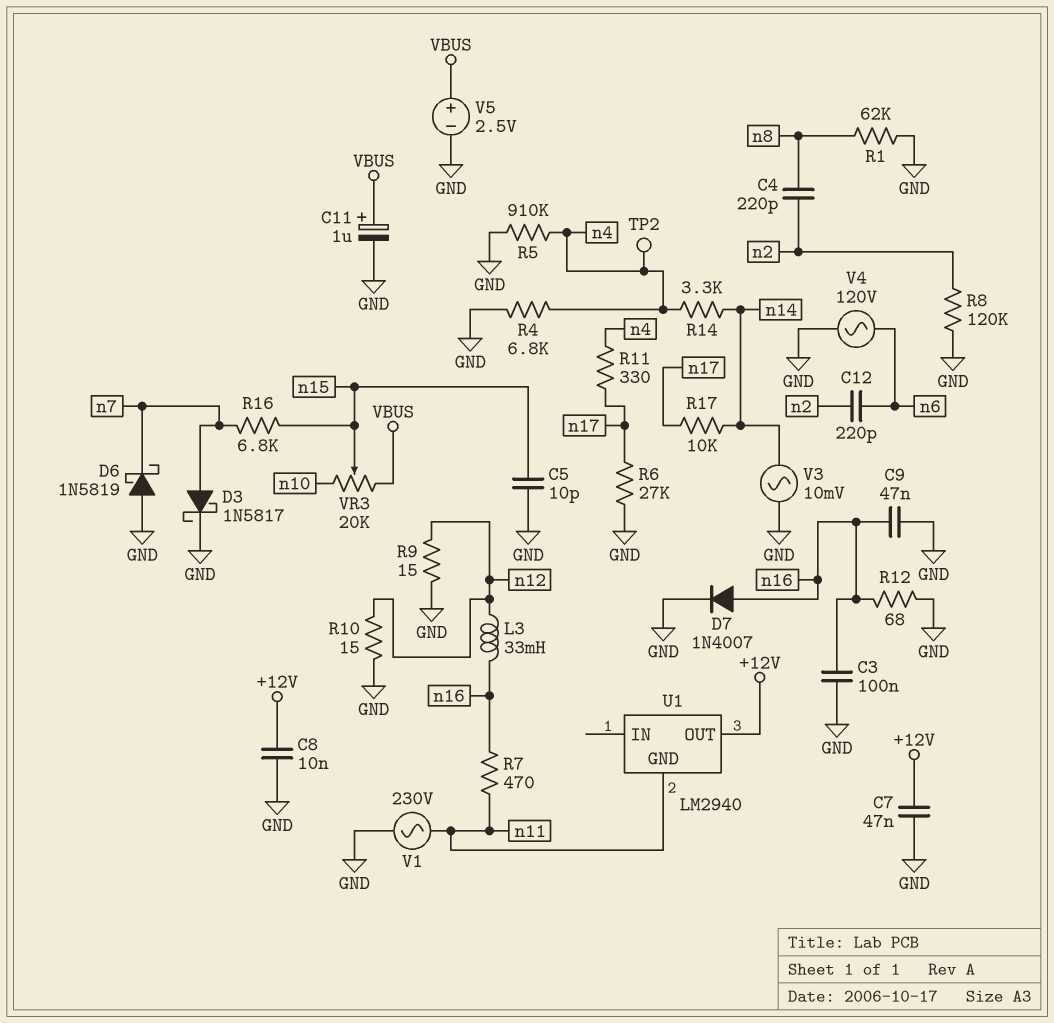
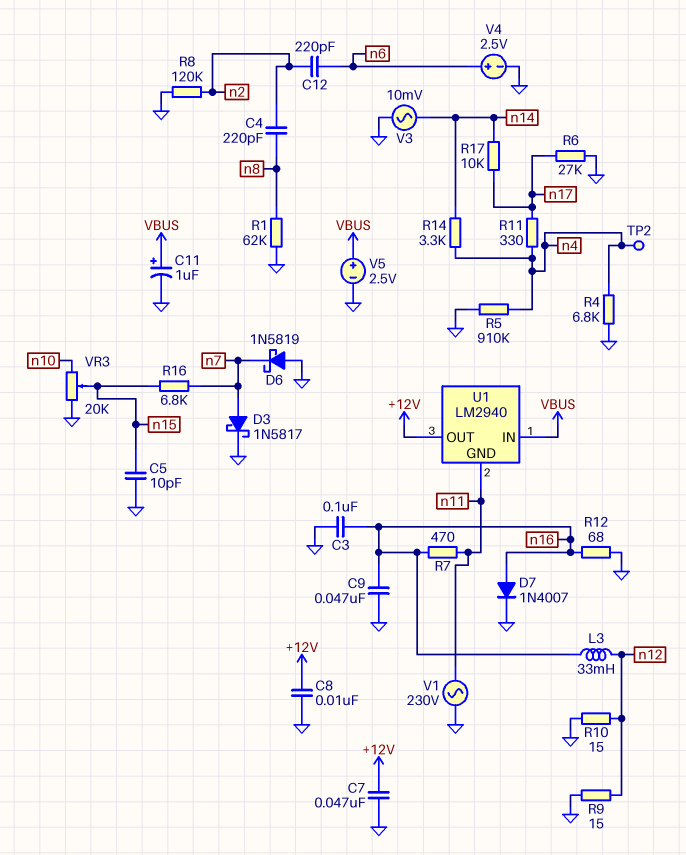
U1 pin IN: none -> VBUS
V4: AC 120V (GND, n6) -> 2.5V (plus n6, minus GND)
VR3: 20k (VBUS, n10, wiper n15) -> 20k (GND, n10, wiper n15)

